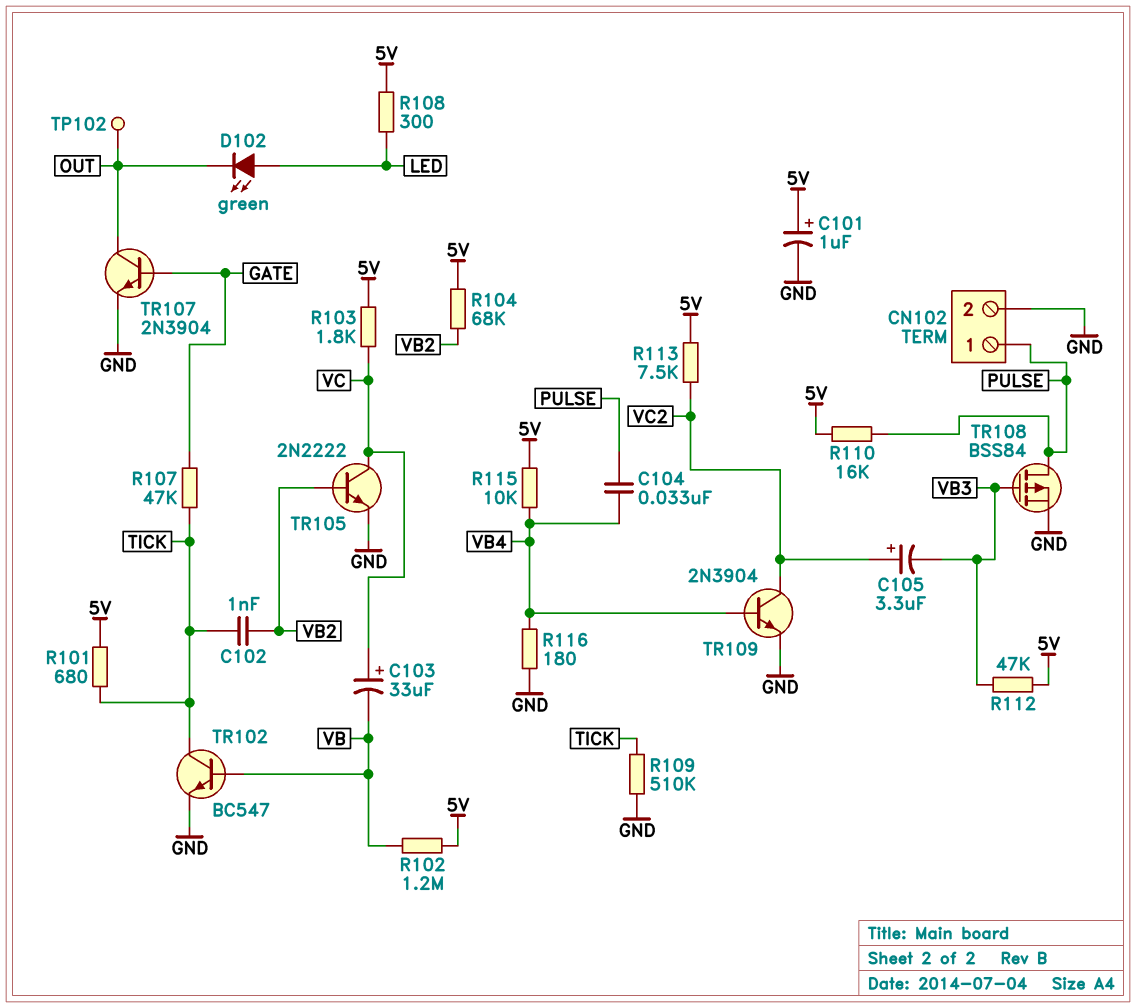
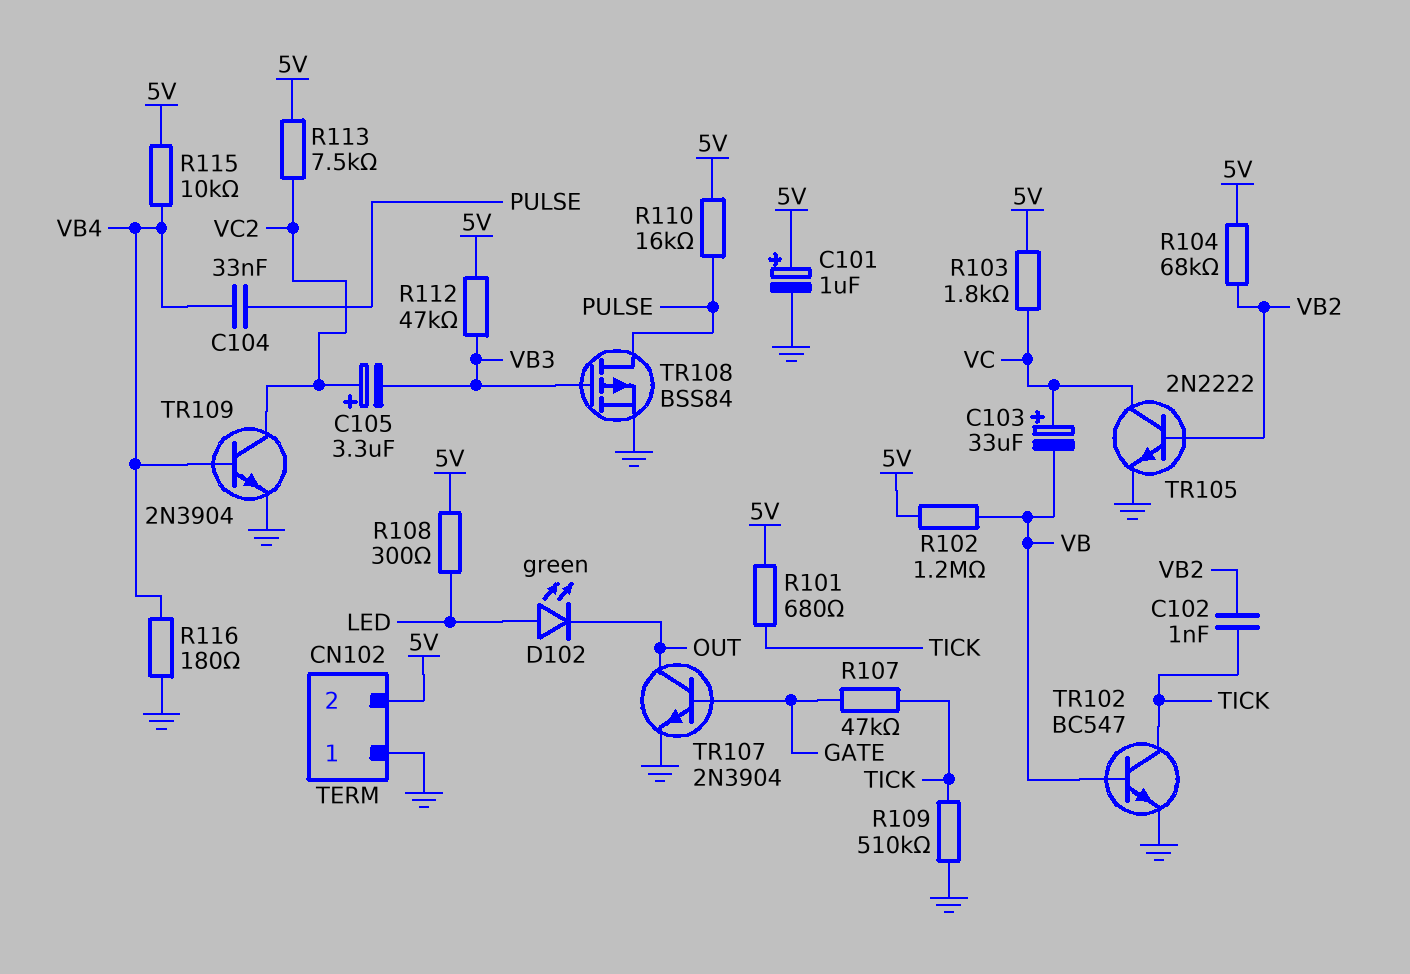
CN102 pin 1: PULSE -> GND
CN102 pin 2: GND -> 5V
TP102: test point (OUT) -> none

